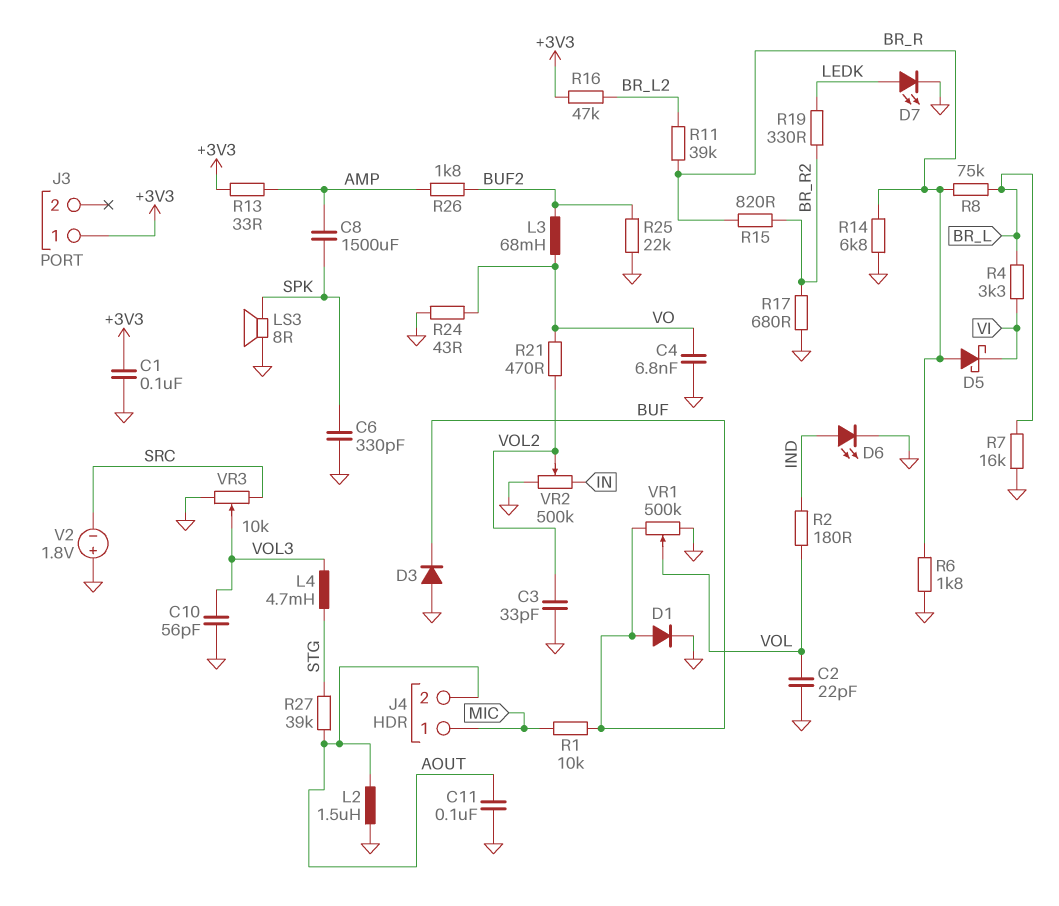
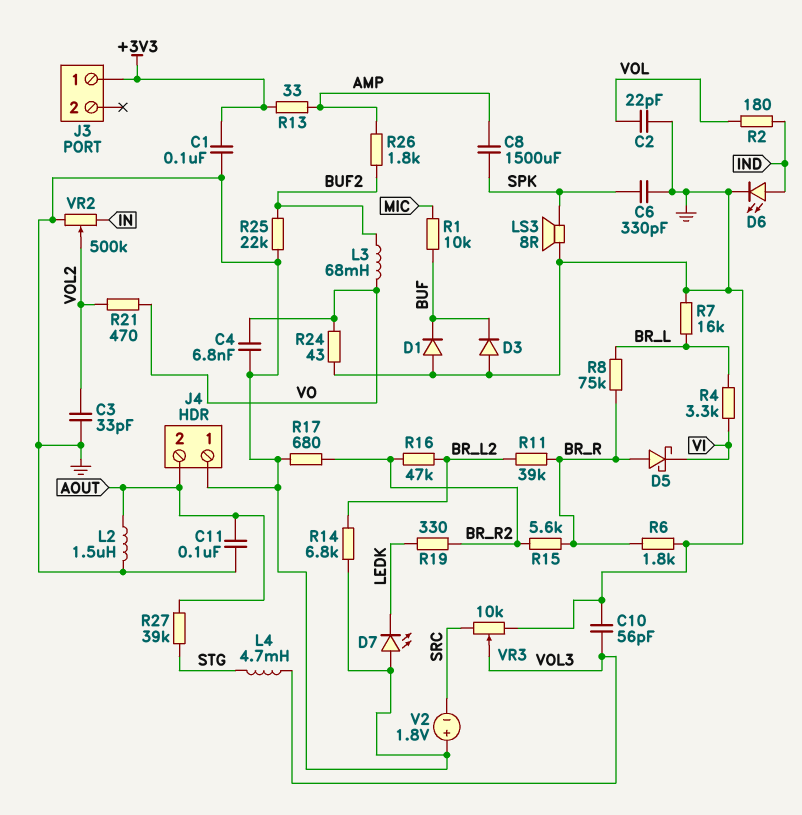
D1: diode (A BUF, K GND) -> diode (A GND, K BUF)
D7: LED (A LEDK, K GND) -> LED (A GND, K LEDK)
J4 pin 1: MIC -> GND
R14: 6.8k (BR_R, GND) -> 6.8k (BR_L2, GND)
R15: 820 (BR_R, BR_R2) -> 5.6k (BR_R, BR_R2)
R16: 47k (+3V3, BR_L2) -> 47k (BR_L2, BR_R2)
VR1: 500k (BUF, GND, wiper VOL) -> none

